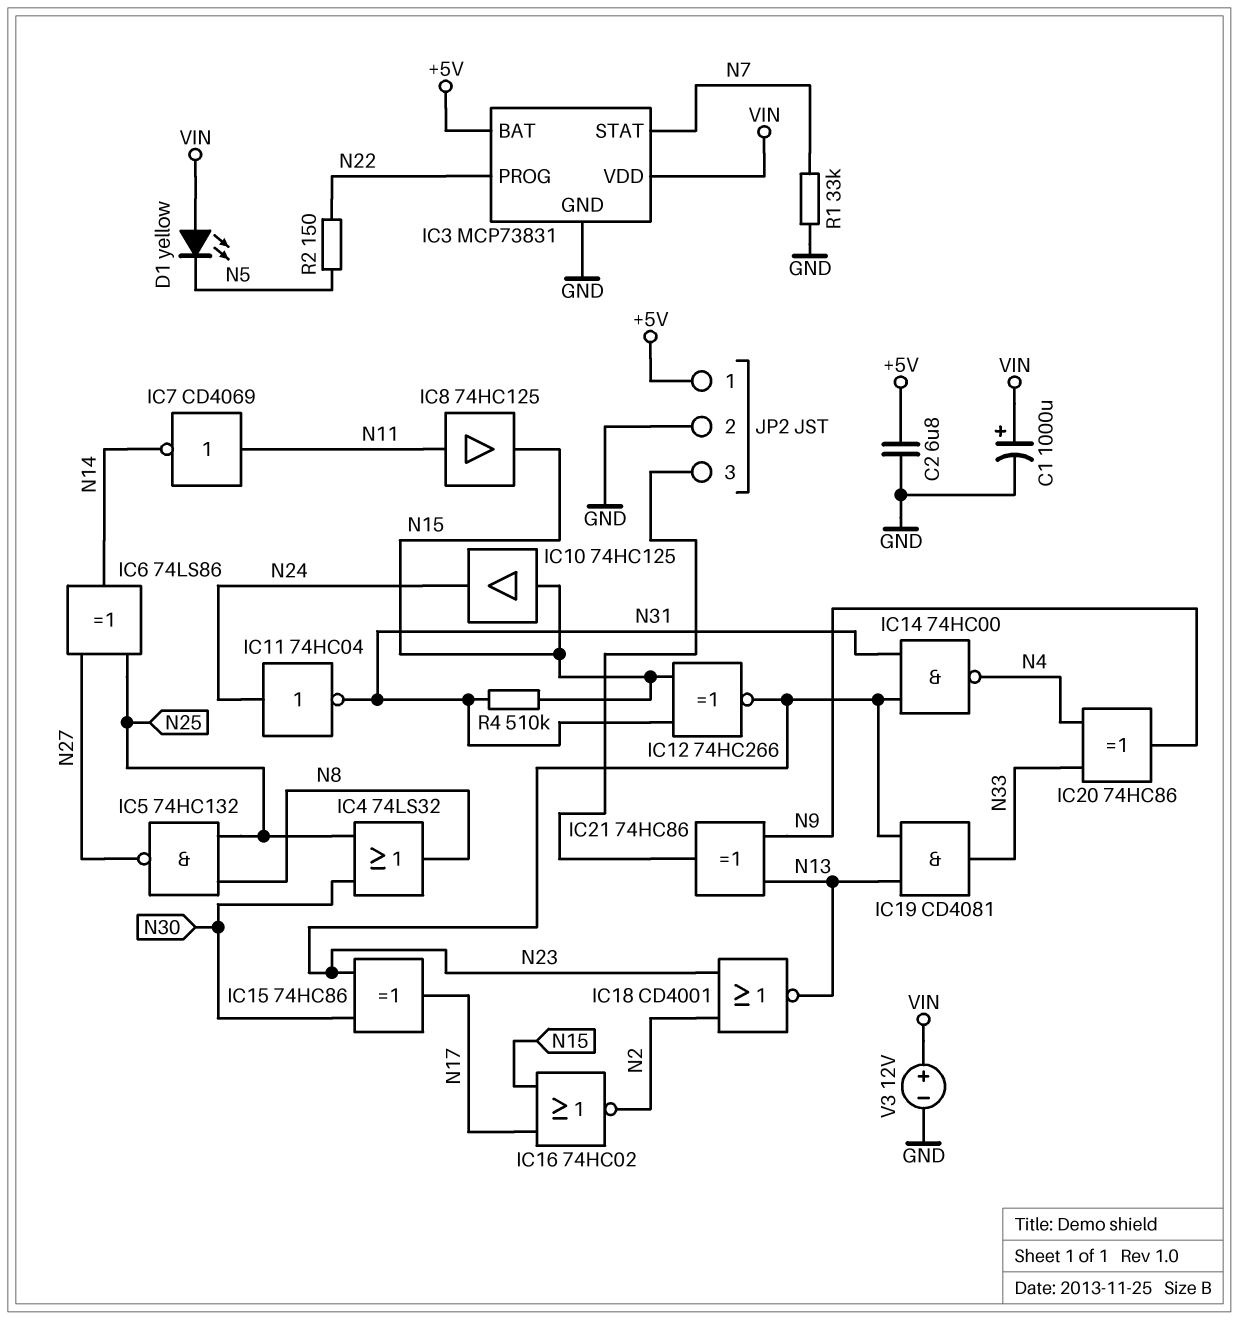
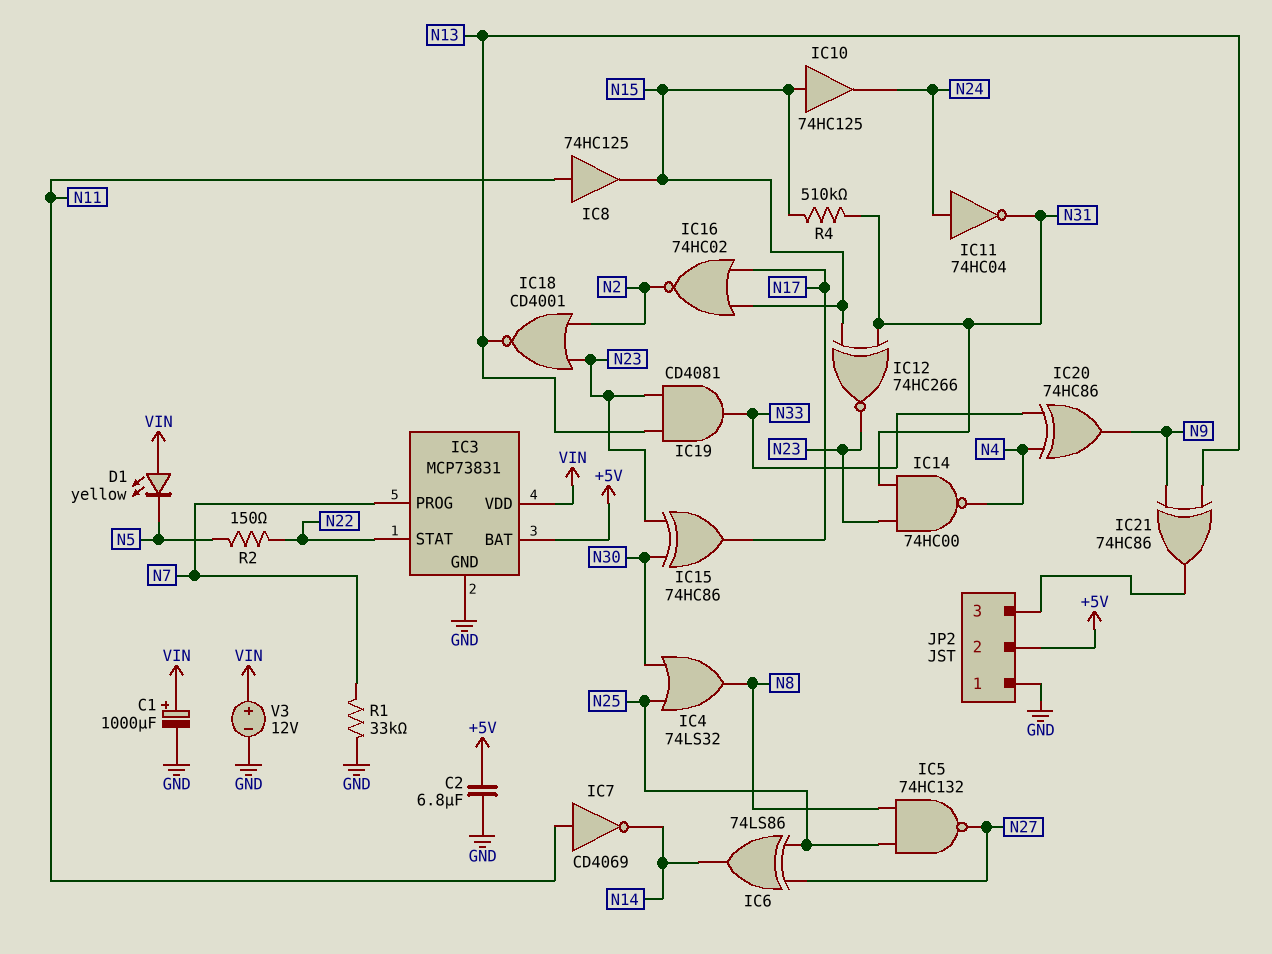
IC3 pin PROG: N22 -> N7
IC3 pin STAT: N7 -> N22
JP2 pin 1: +5V -> GND
JP2 pin 2: GND -> +5V

